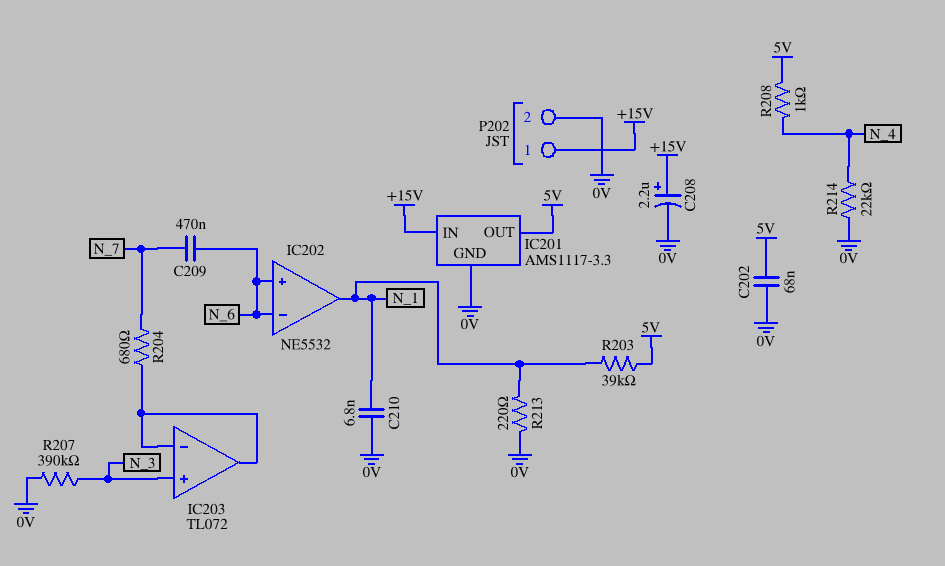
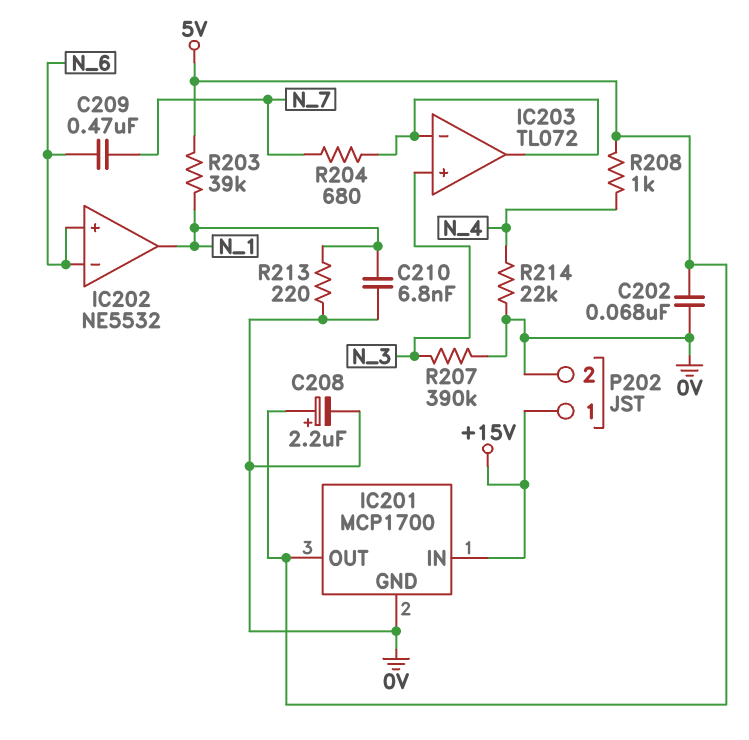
C208: 2.2uF (plus +15V, minus 0V) -> 2.2uF (plus 5V, minus 0V)
IC201: AMS1117-3.3 -> MCP1700

